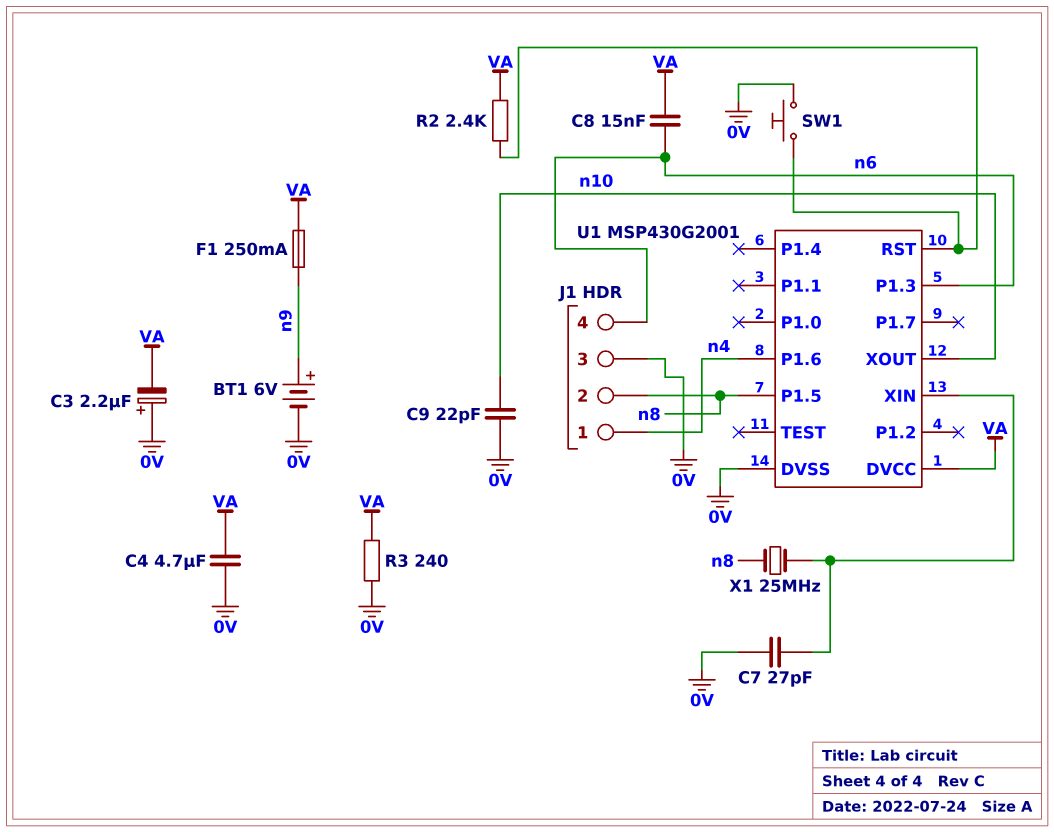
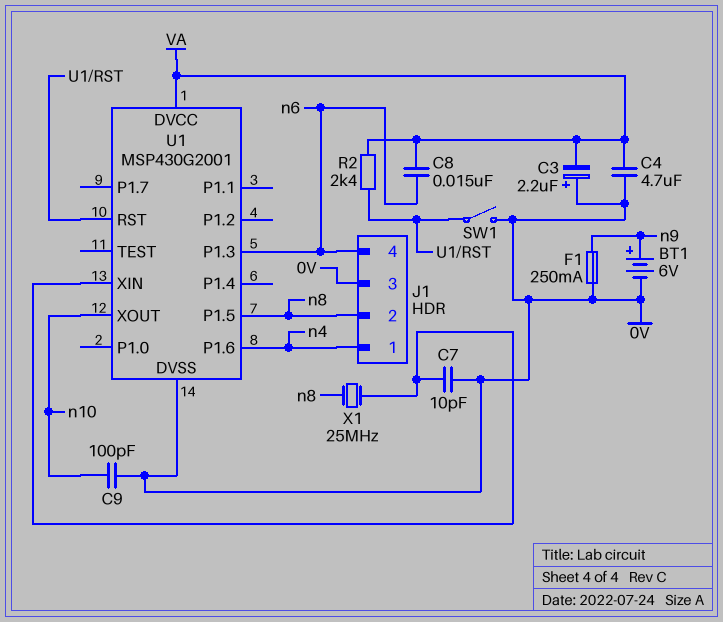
C7: 27pF (0V, U1/XIN) -> 10pF (0V, U1/XIN)
C9: 22pF (0V, n10) -> 100pF (0V, n10)
F1: 250mA (VA, n9) -> 250mA (0V, n9)
R3: 240 (0V, VA) -> none
SW1: button (0V, U1/RST) -> switch (0V, U1/RST)

